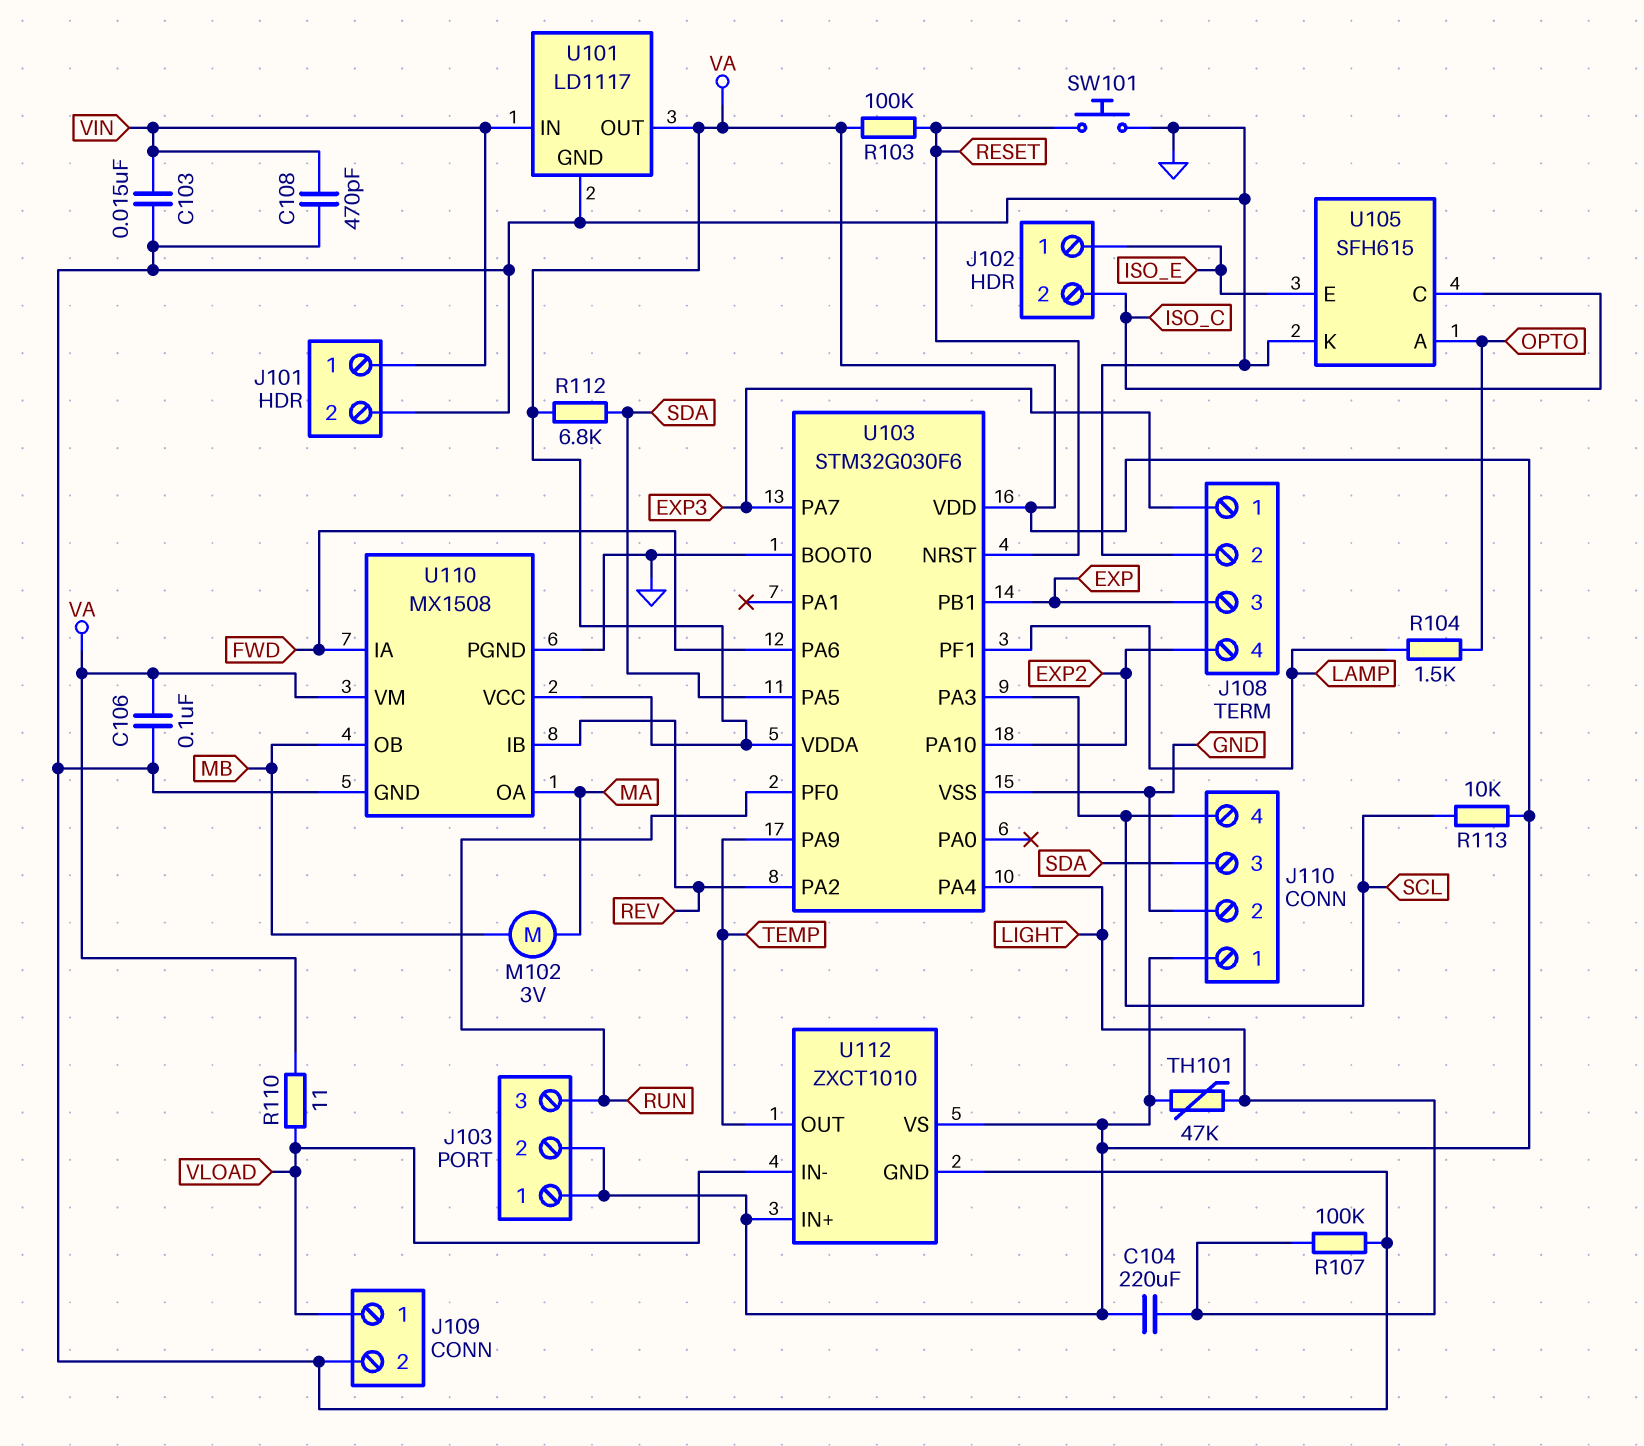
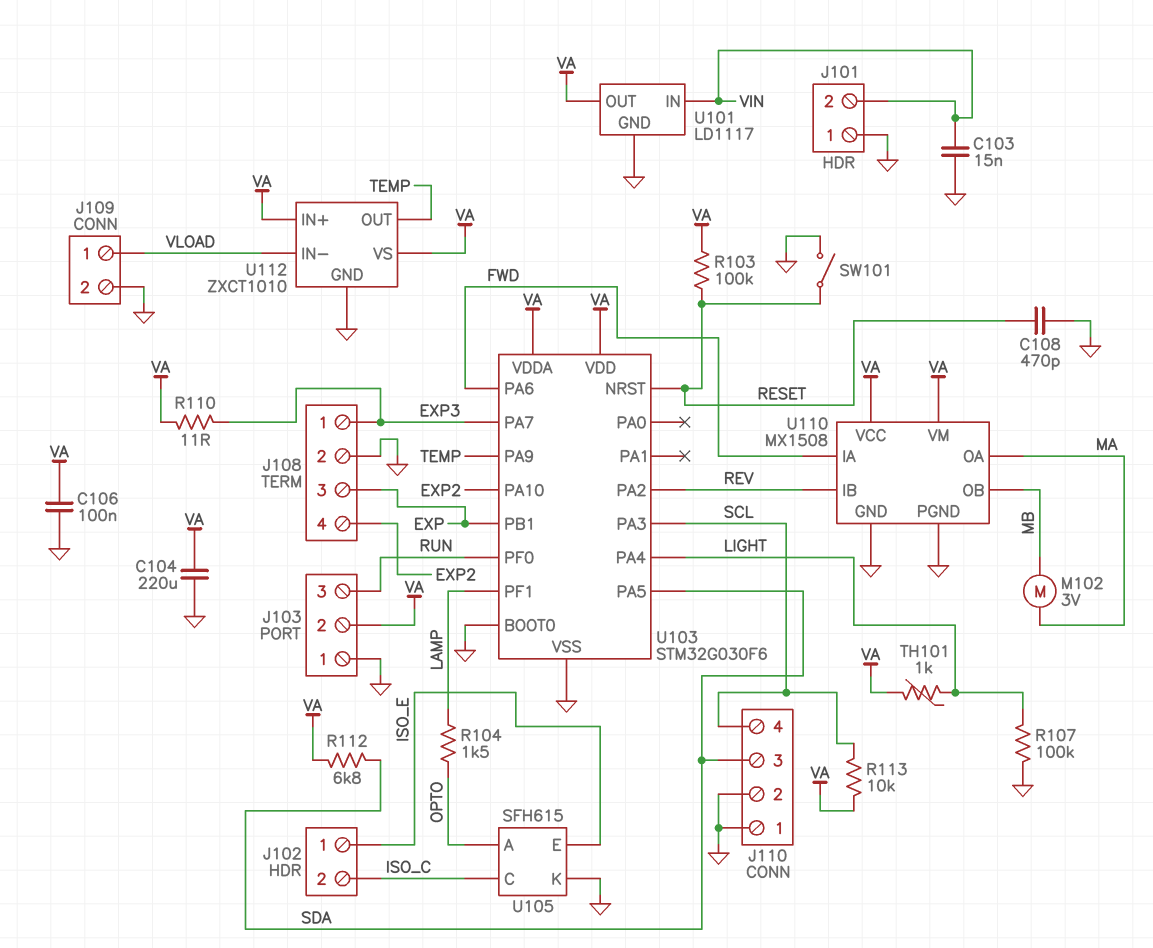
C104: 220uF (LIGHT, VA) -> 220uF (GND, VA)
C108: 470pF (GND, VIN) -> 470pF (GND, RESET)
J101 pin 1: VIN -> GND
J101 pin 2: GND -> VIN
J103 pin 1: VA -> GND
J110 pin 1: VA -> GND
R110: 11 (VA, VLOAD) -> 11 (EXP3, VA)
SW101: button (GND, RESET) -> switch (GND, RESET)
TH101: 47k (LIGHT, VA) -> 1k (LIGHT, VA)

